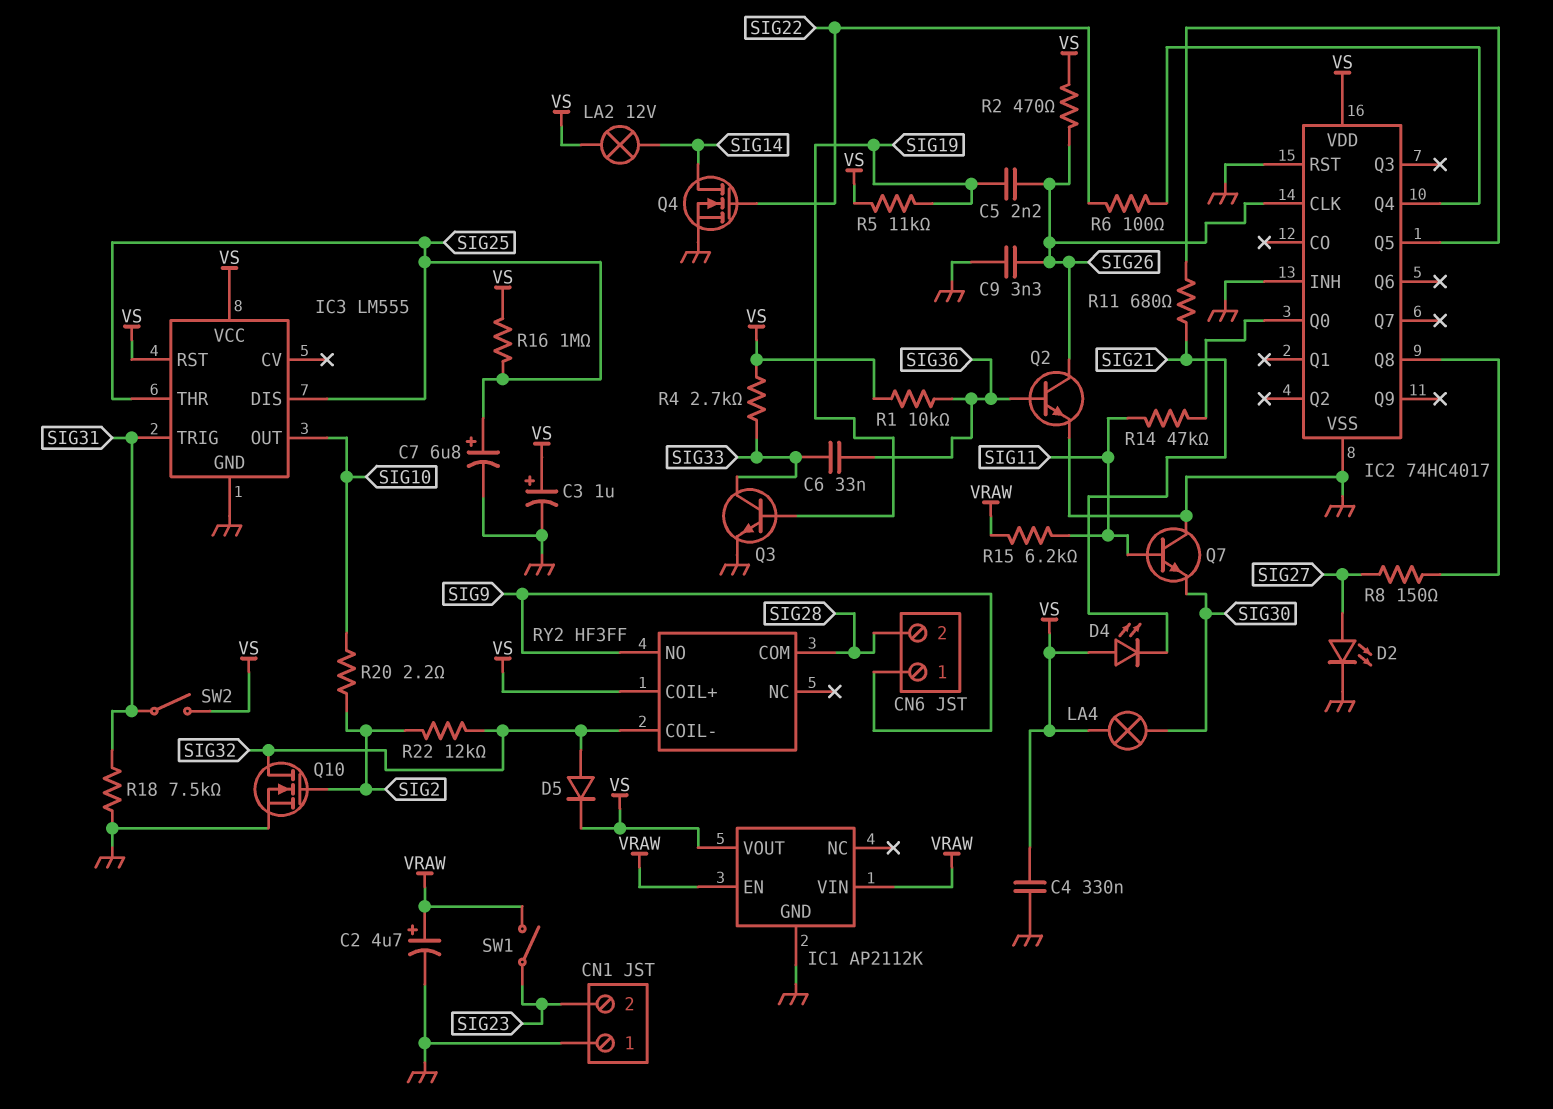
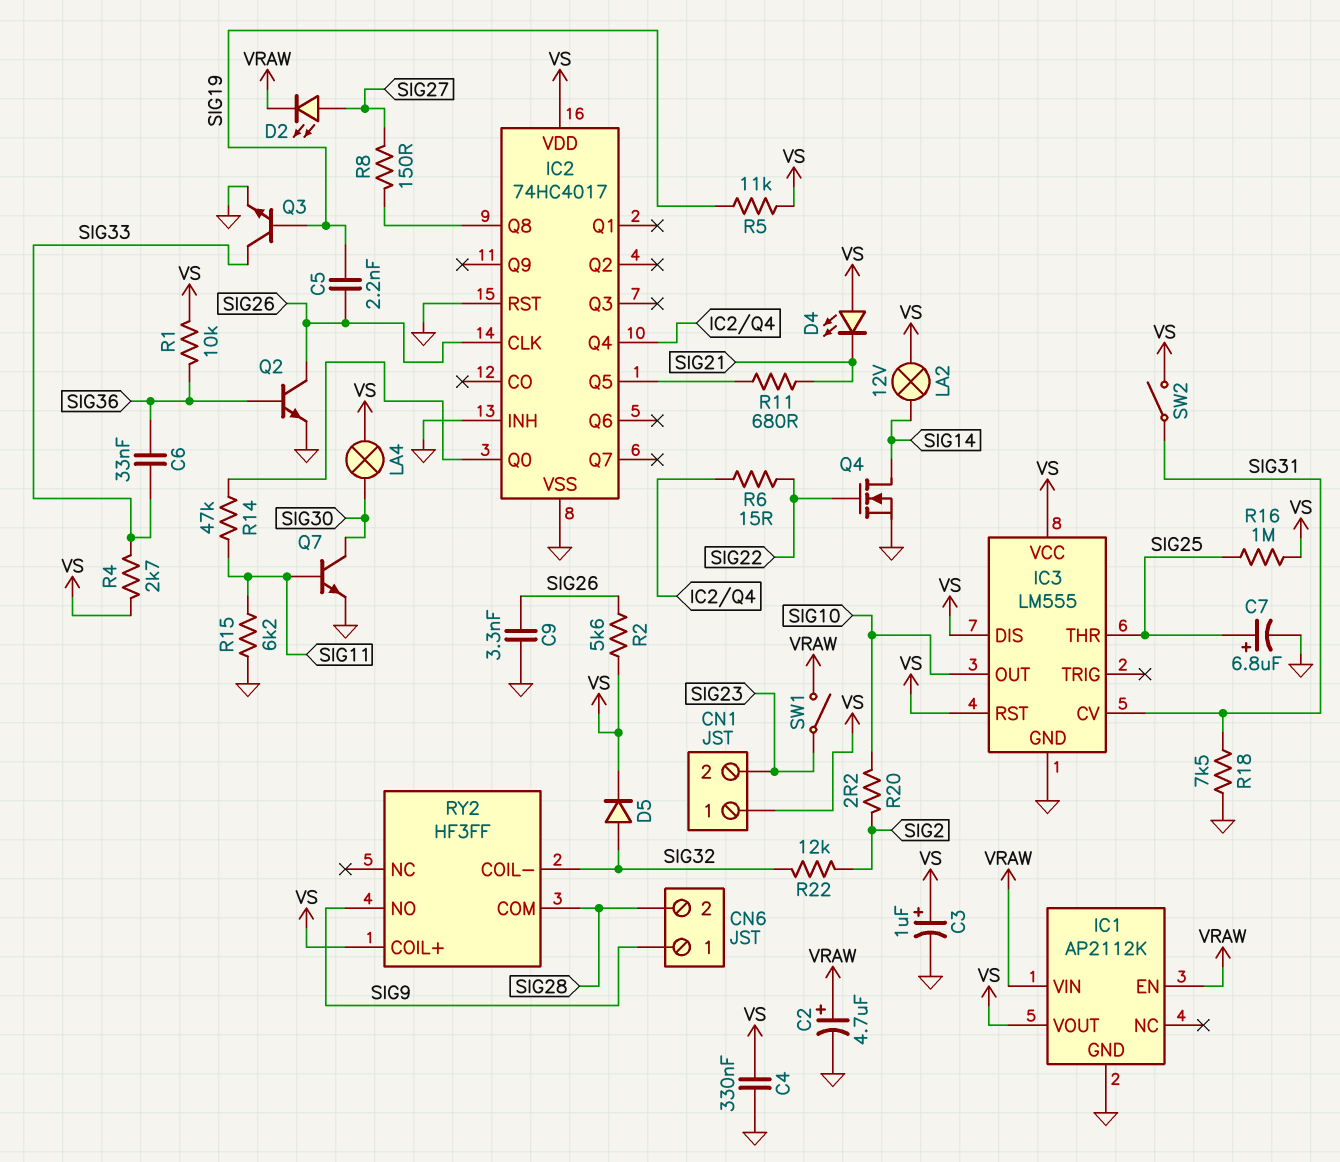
CN1 pin 1: GND -> VS
D2: LED (A SIG27, K GND) -> LED (A SIG27, K VRAW)
IC3 pin CV: none -> SIG31
IC3 pin DIS: SIG25 -> VS
IC3 pin TRIG: SIG31 -> none
Q7: NPN (B SIG11, C GND, E SIG30) -> NPN (B SIG11, C SIG30, E GND)
Q10: NMOS (G SIG2, D SIG32, S GND) -> none
R2: 470 (SIG26, VS) -> 5.6k (SIG26, VS)
R6: 100 (IC2/Q4, SIG22) -> 15 (IC2/Q4, SIG22)
R15: 6.2k (SIG11, VRAW) -> 6.2k (GND, SIG11)

